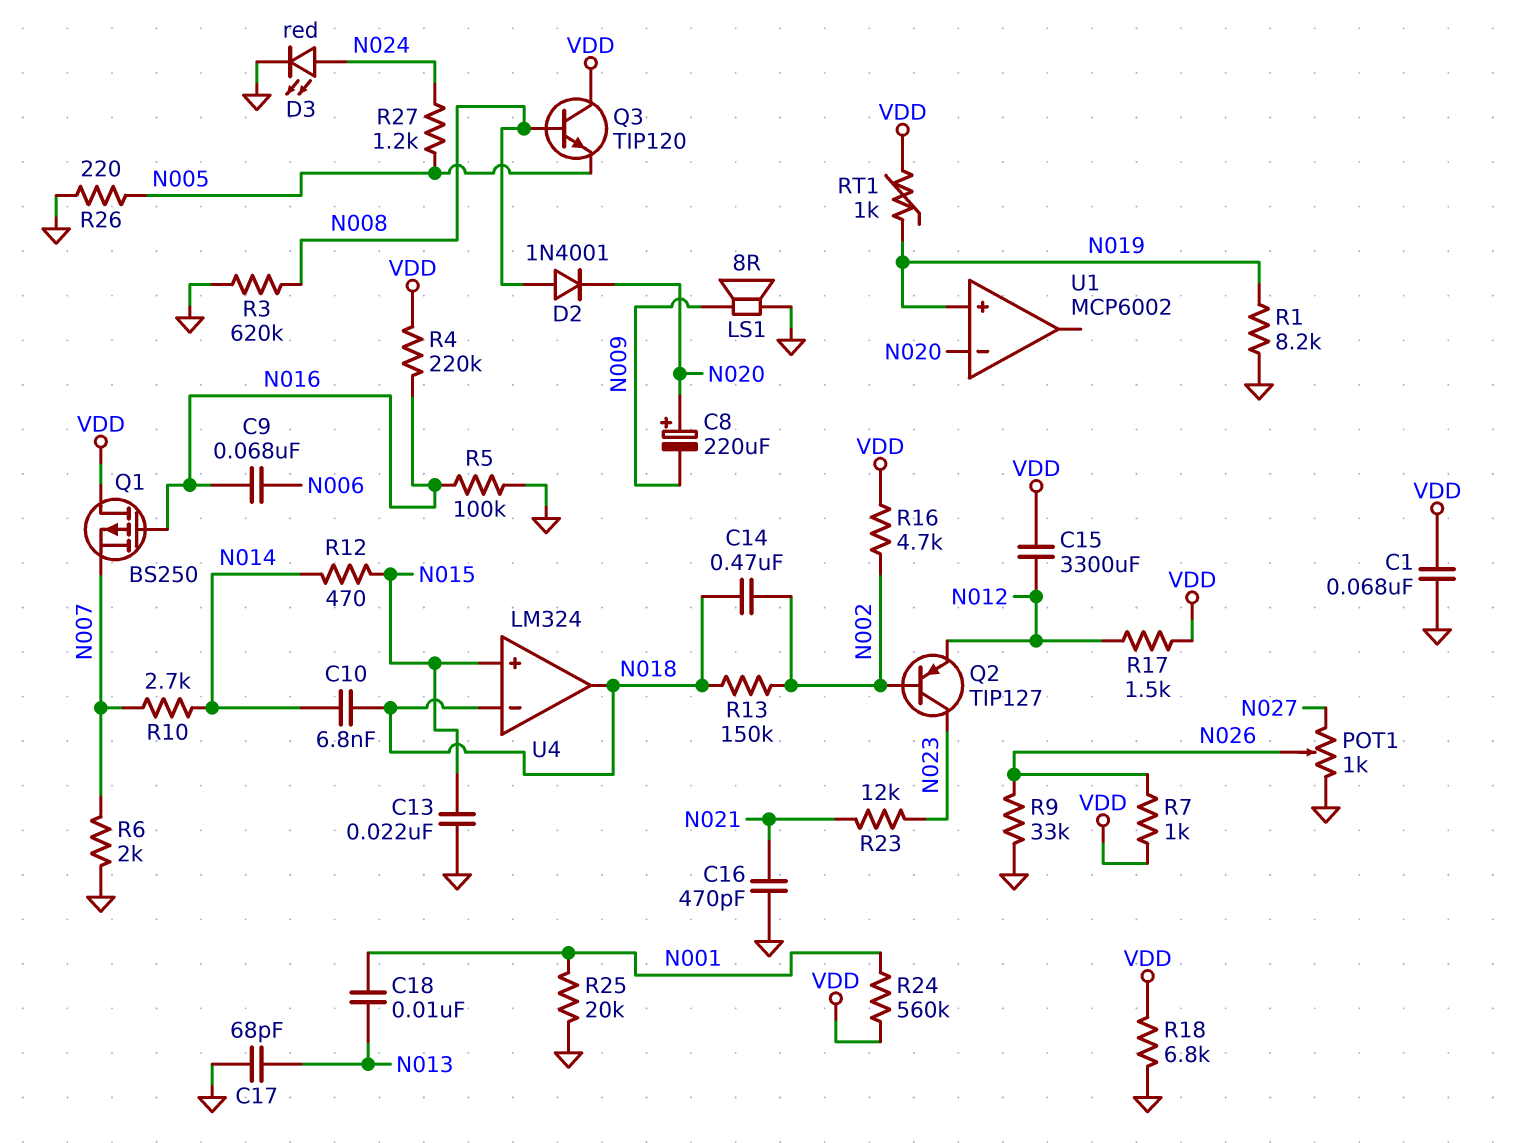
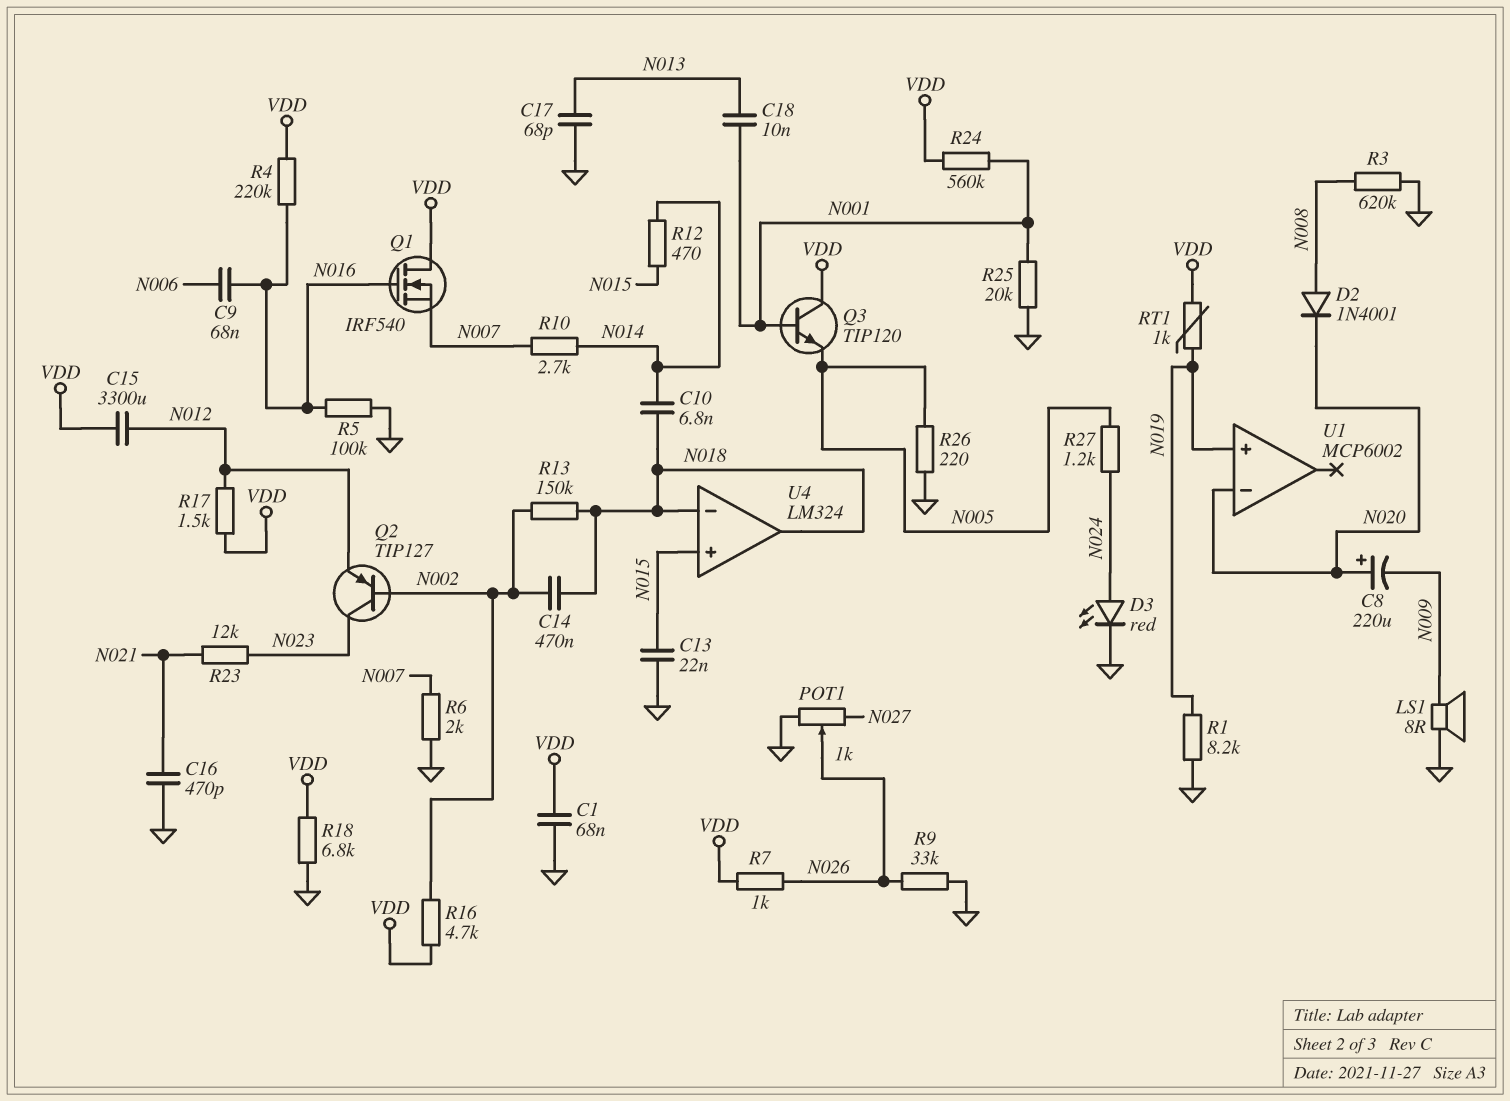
Q1: PMOS BS250 (G N016, D VDD, S N007) -> NMOS IRF540 (G N016, D VDD, S N007)
Q3: NPN TIP120 (B N008, C VDD, E N005) -> NPN TIP120 (B N001, C VDD, E N005)

